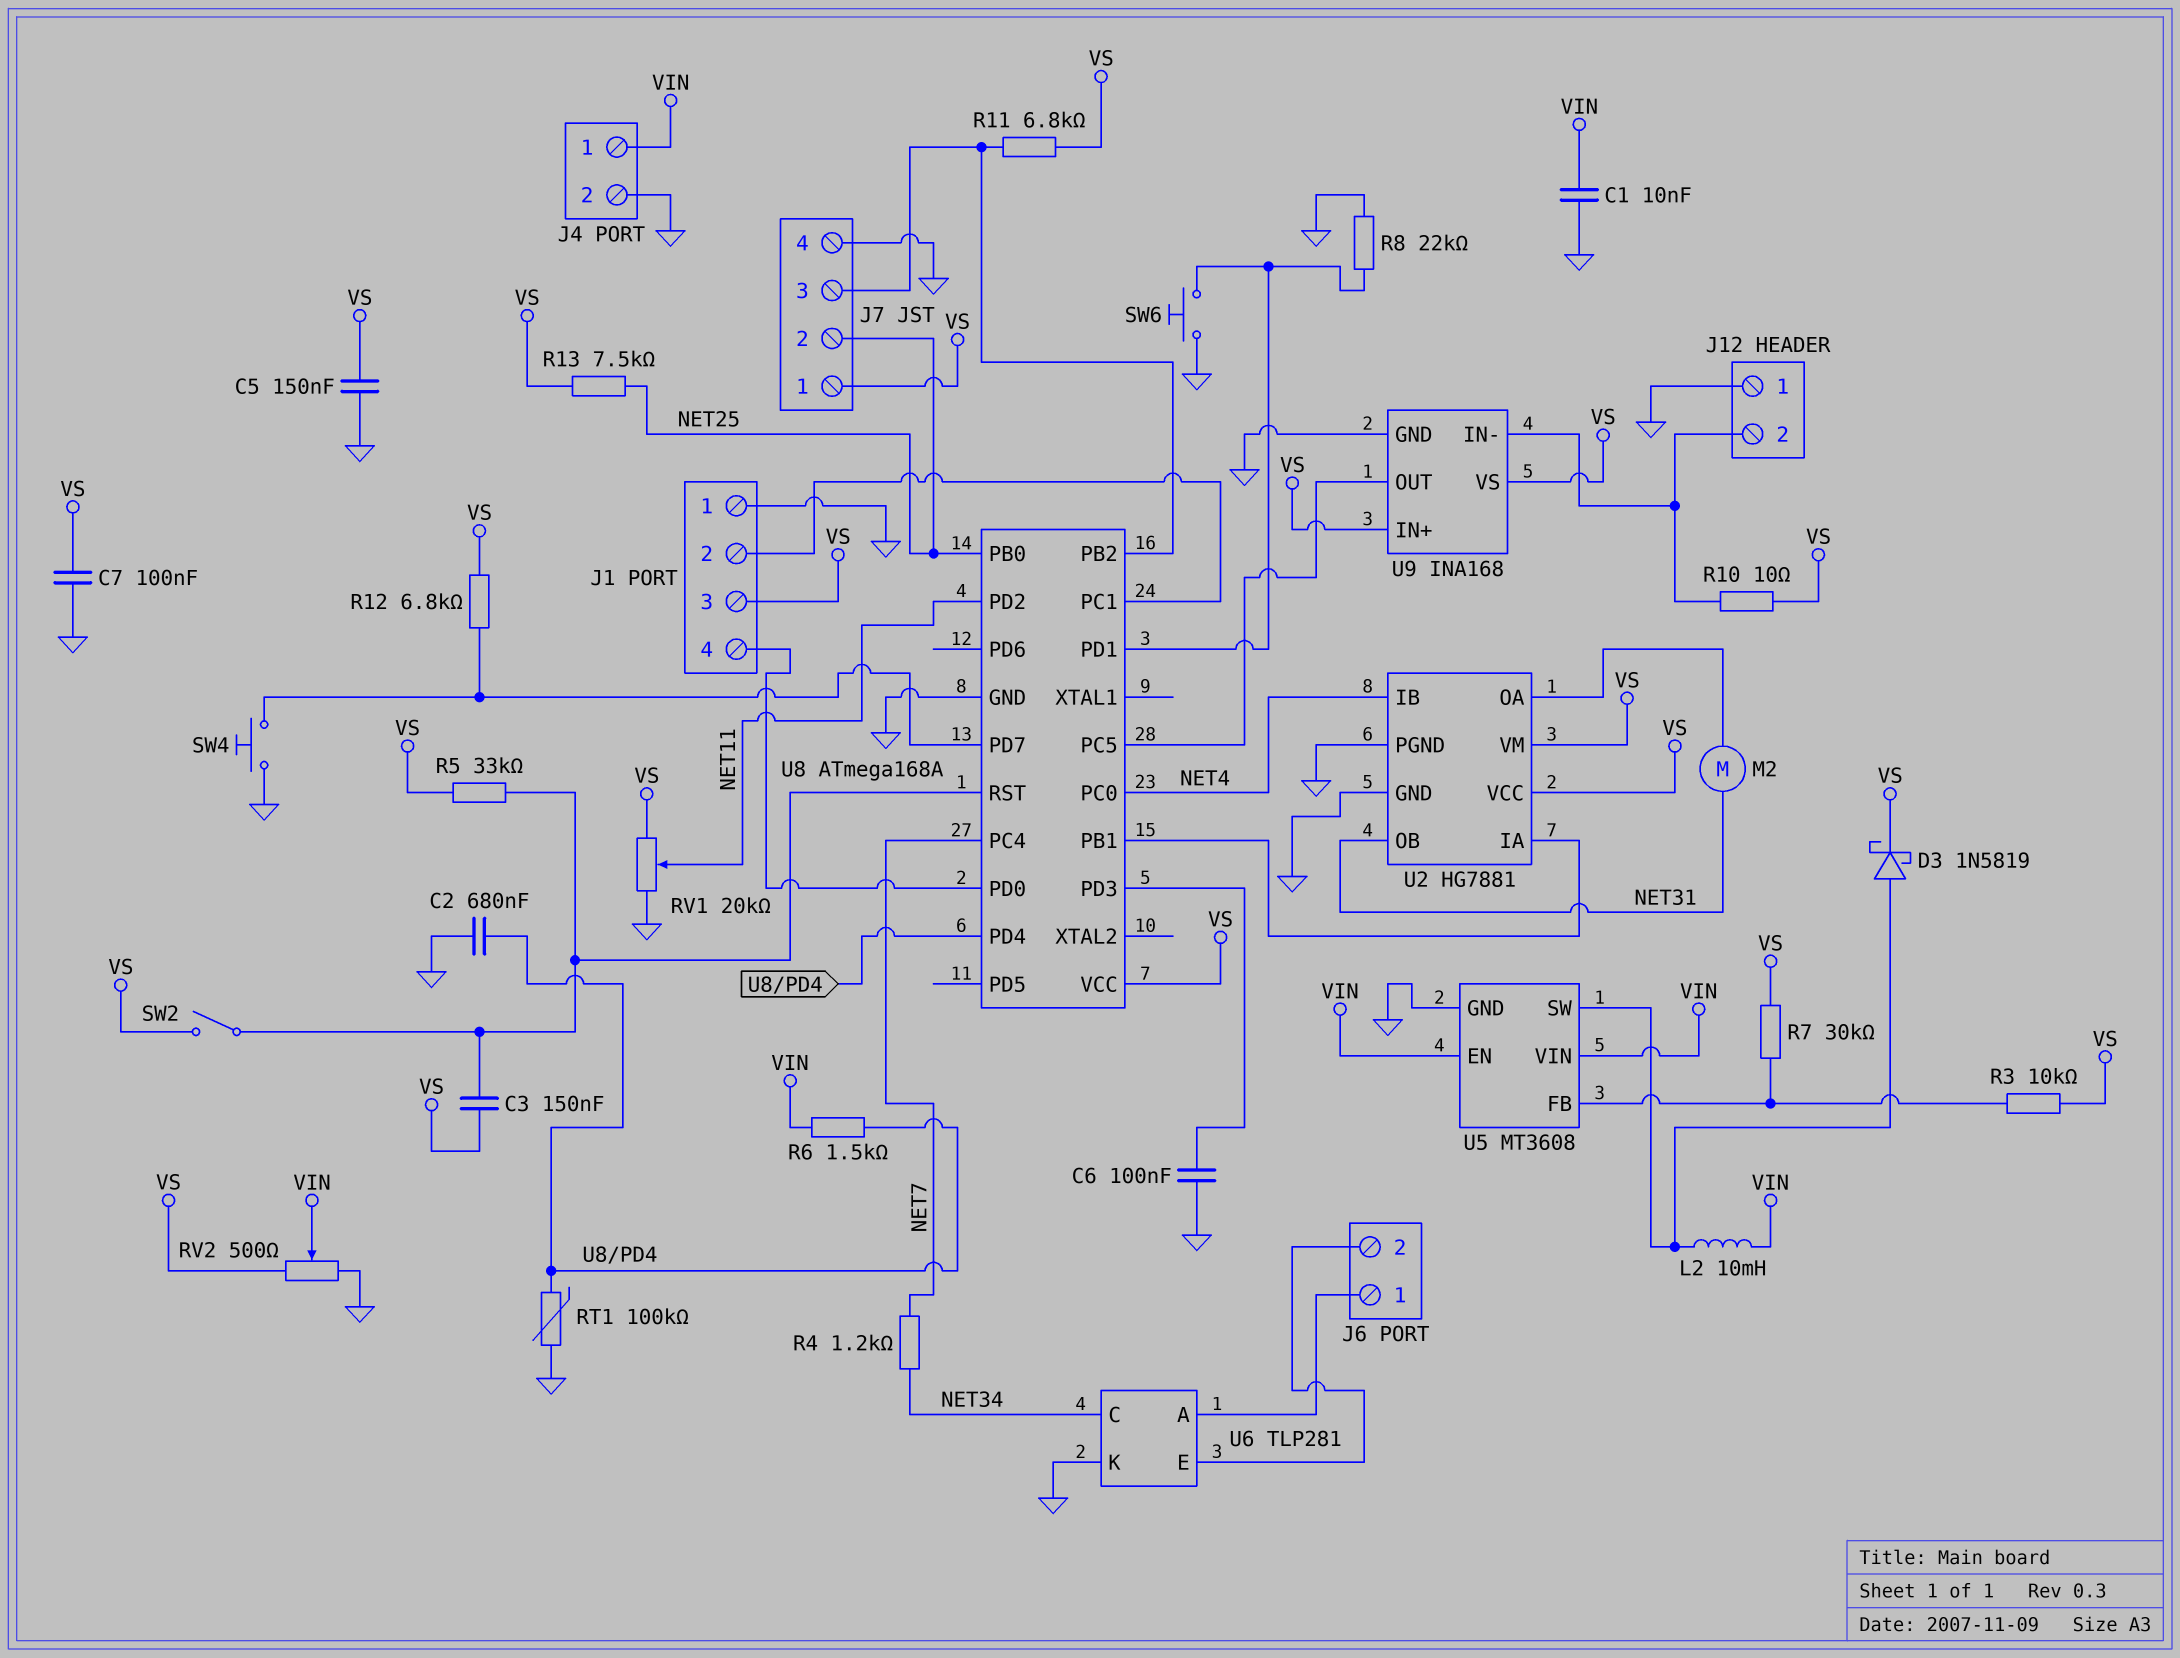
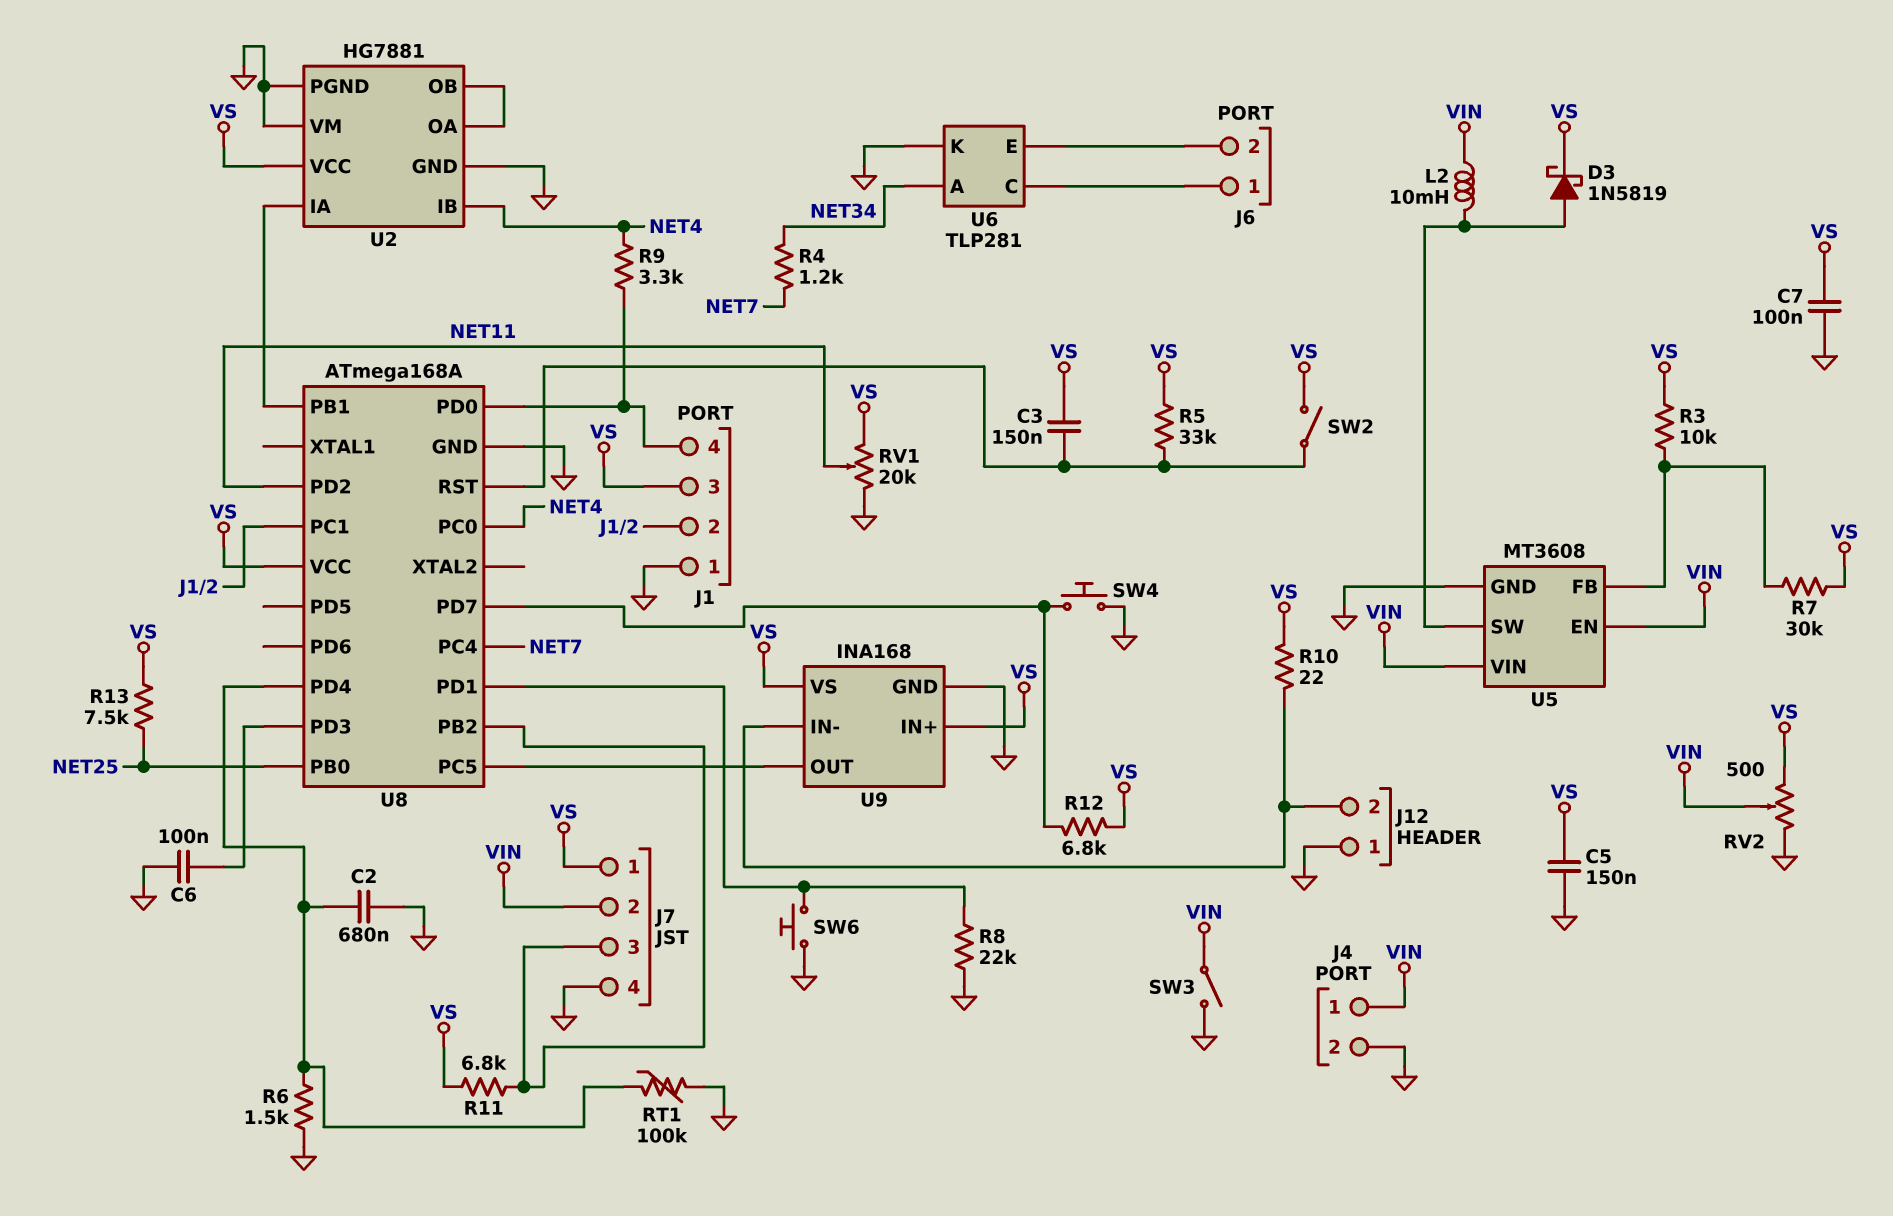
C1: 10nF (GND, VIN) -> none
J7 pin 2: NET25 -> VIN
M2: motor (NET31, U2/OA) -> none
R6: 1.5k (U8/PD4, VIN) -> 1.5k (GND, U8/PD4)
R9: none -> 3.3k (J1/4, NET4)
R10: 10 (J12/2, VS) -> 22 (J12/2, VS)
SW3: none -> switch (GND, VIN)
U2 pin OB: NET31 -> U2/OA
U2 pin VM: VS -> GND
U6 pin A: J6/1 -> NET34
U6 pin C: NET34 -> J6/1

